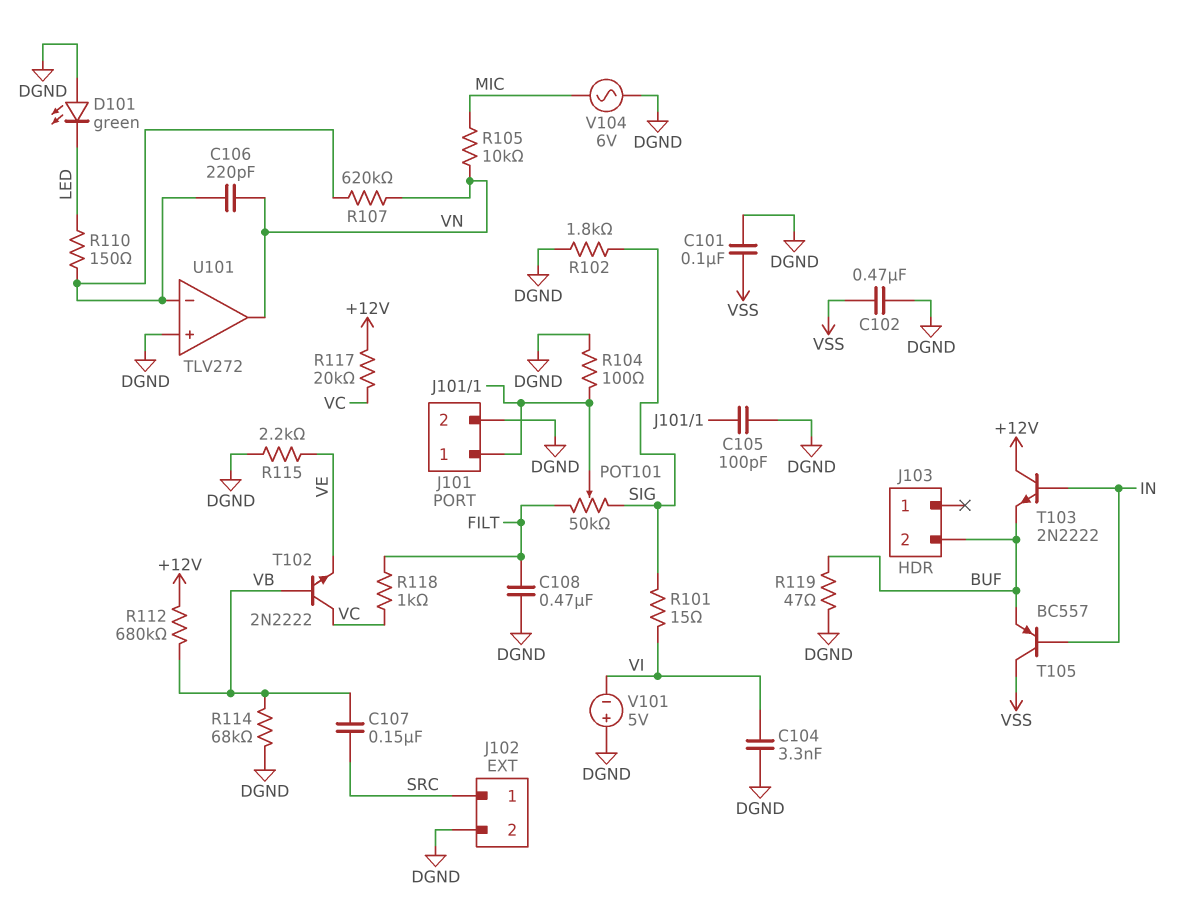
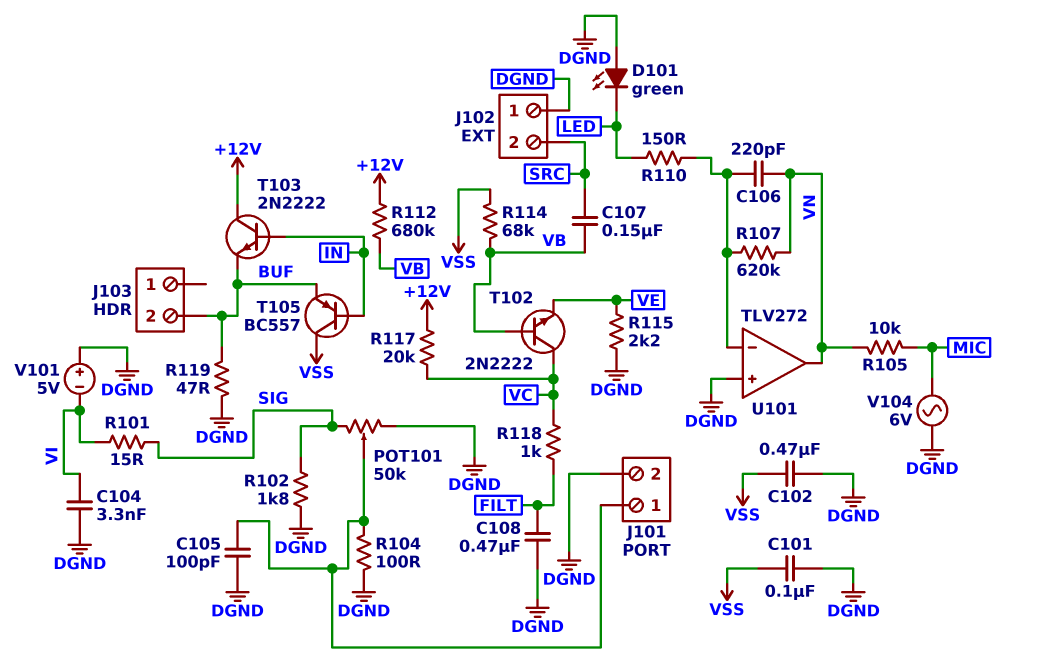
J102 pin 1: SRC -> DGND
J102 pin 2: DGND -> SRC
POT101: 50k (FILT, SIG, wiper J101/1) -> 50k (DGND, SIG, wiper J101/1)
R114: 68k (DGND, VB) -> 68k (VB, VSS)

